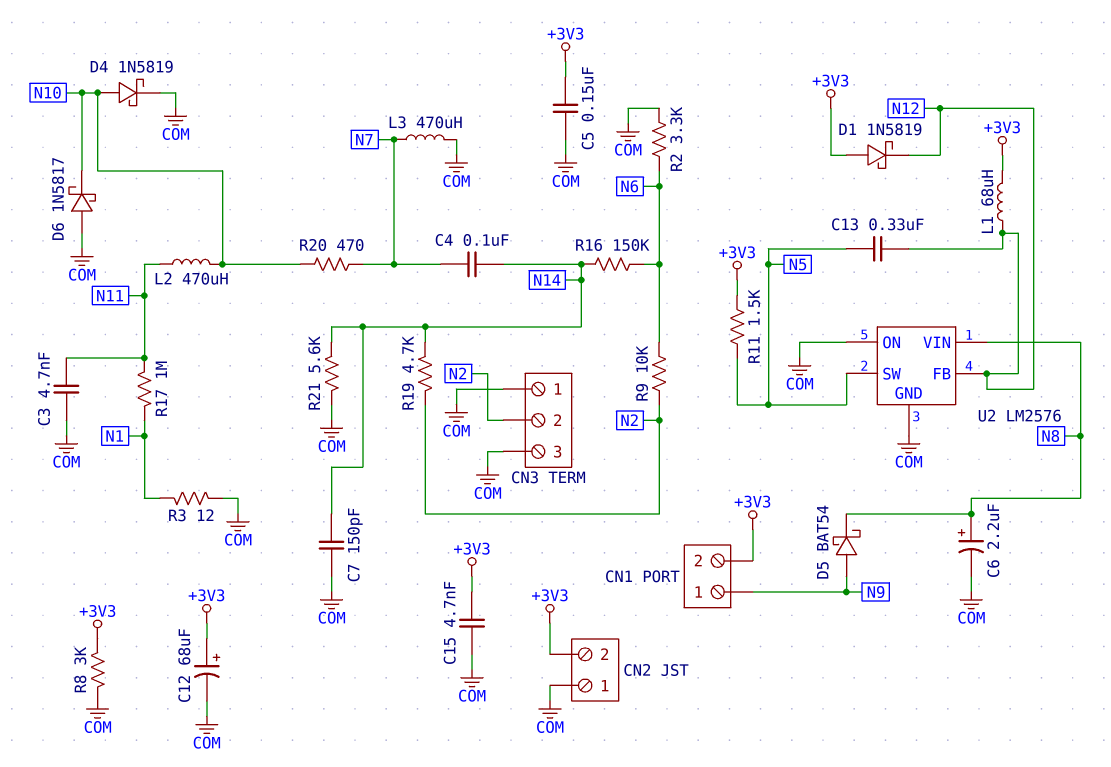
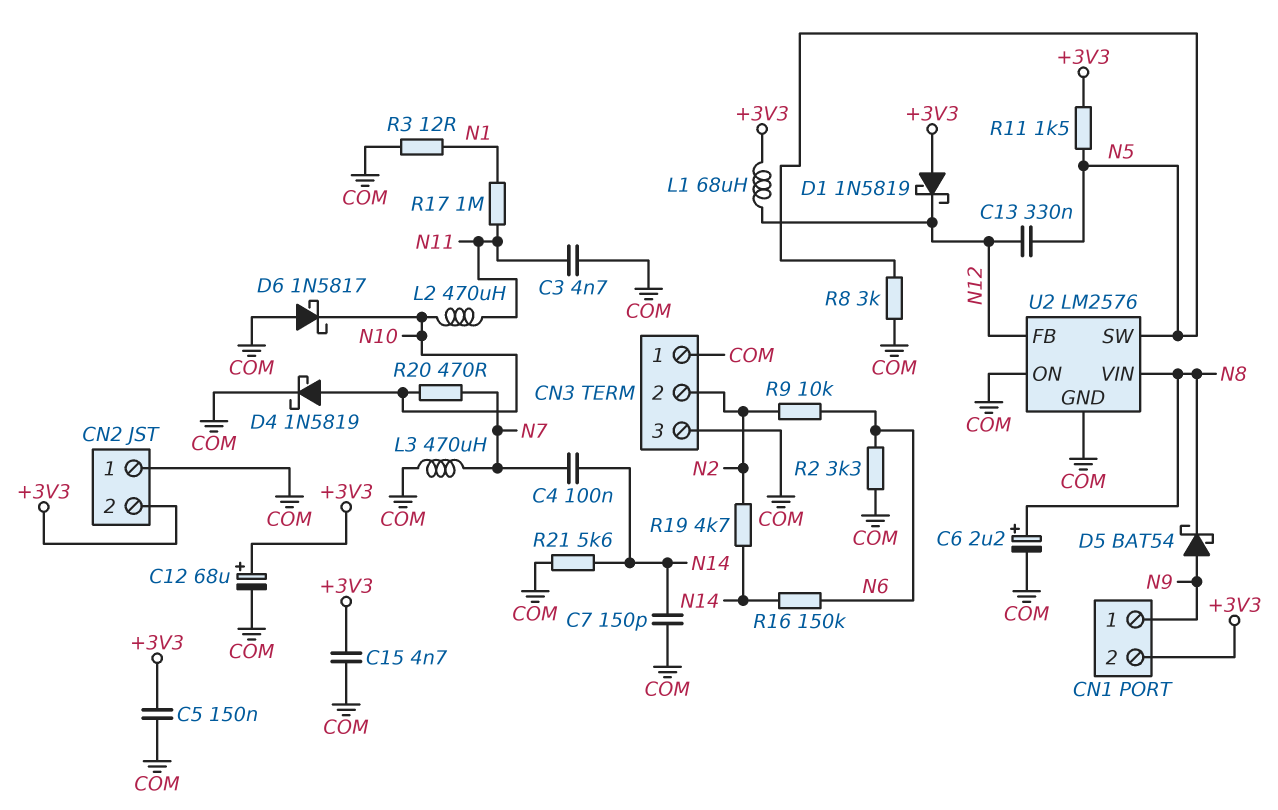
R8: 3k (+3V3, COM) -> 3k (COM, N5)

